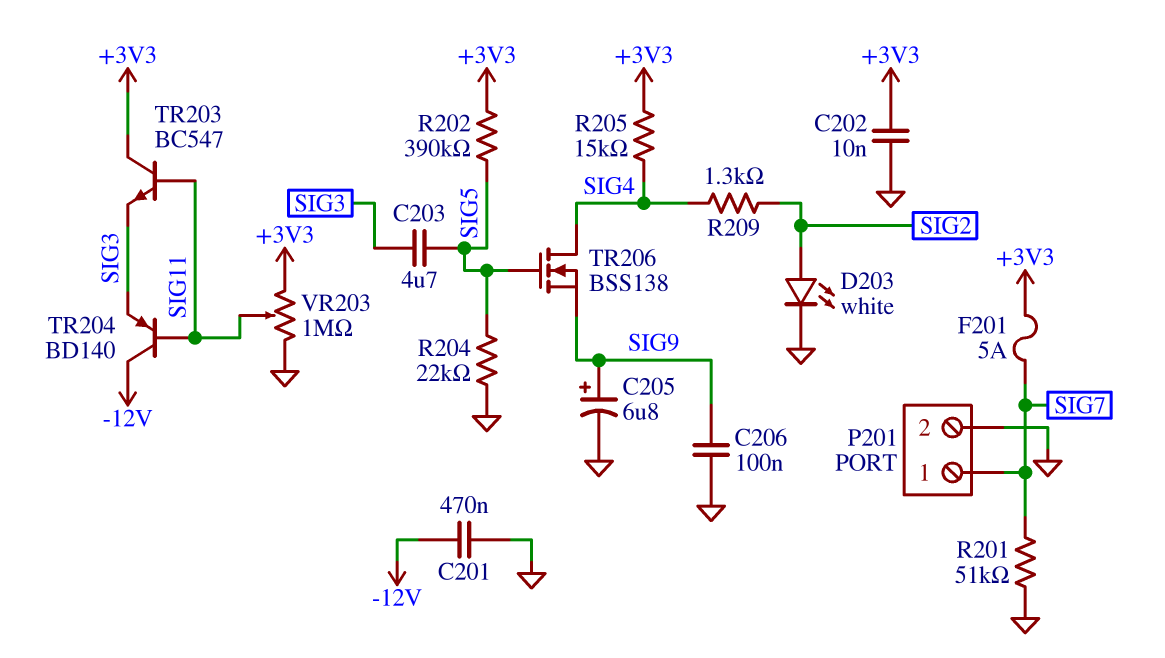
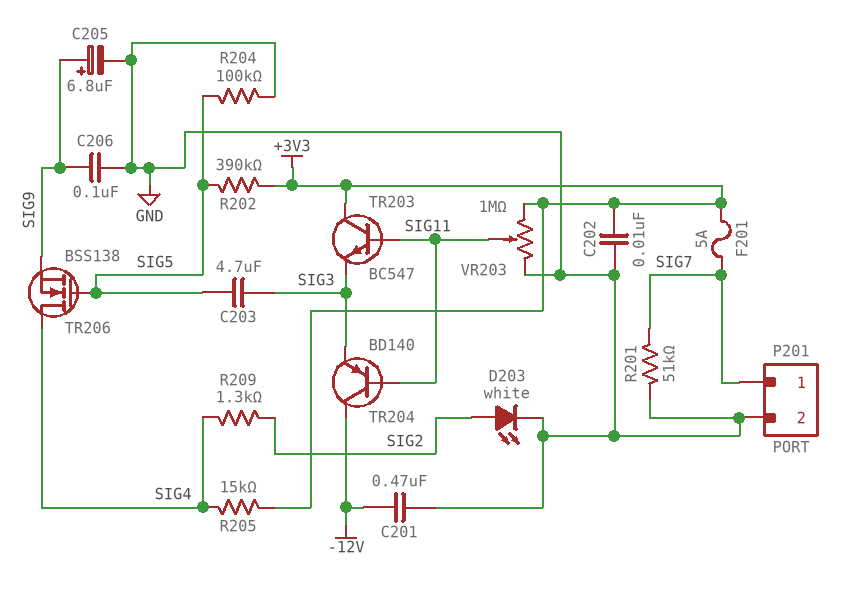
R204: 22k (GND, SIG5) -> 100k (GND, SIG5)

